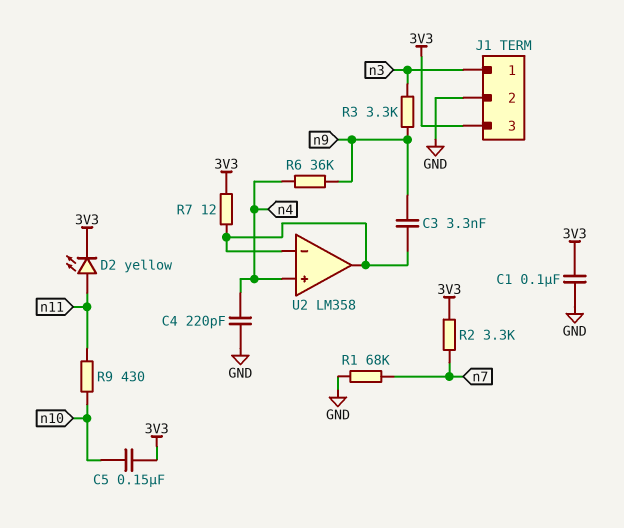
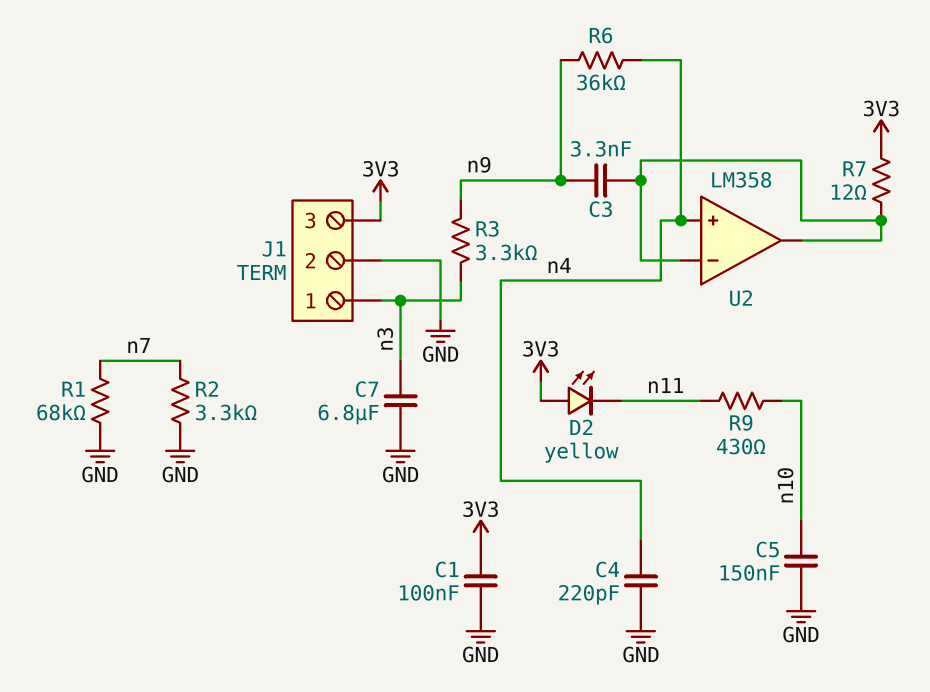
C5: 150nF (3V3, n10) -> 150nF (GND, n10)
C7: none -> 6.8uF (GND, n3)
D2: LED yellow (A n11, K 3V3) -> LED yellow (A 3V3, K n11)
R2: 3.3k (3V3, n7) -> 3.3k (GND, n7)

